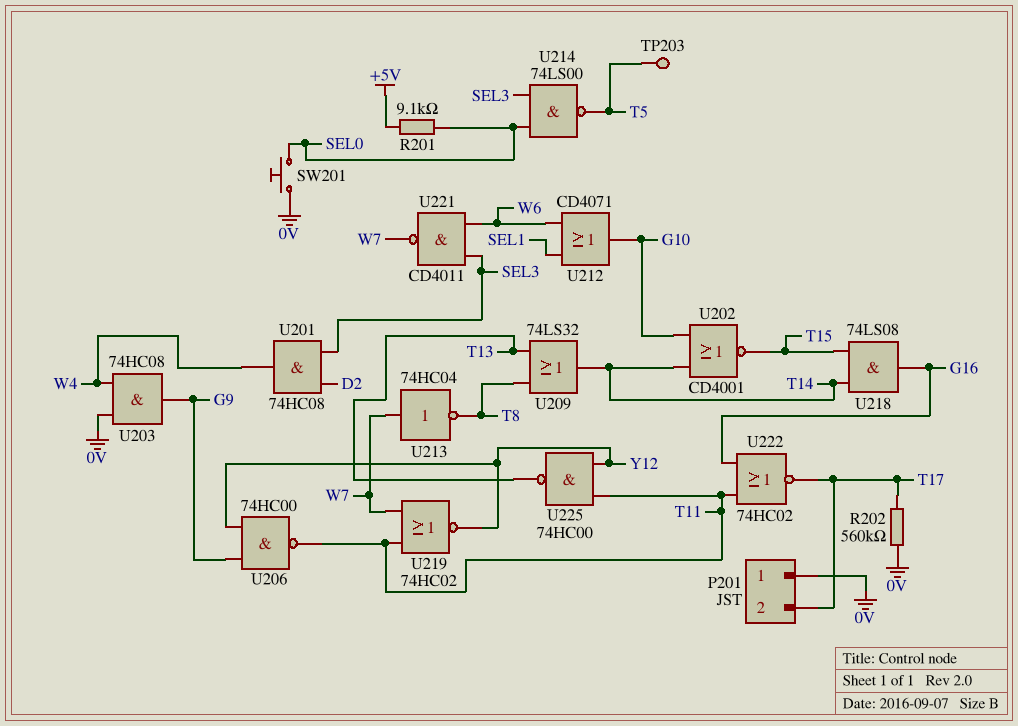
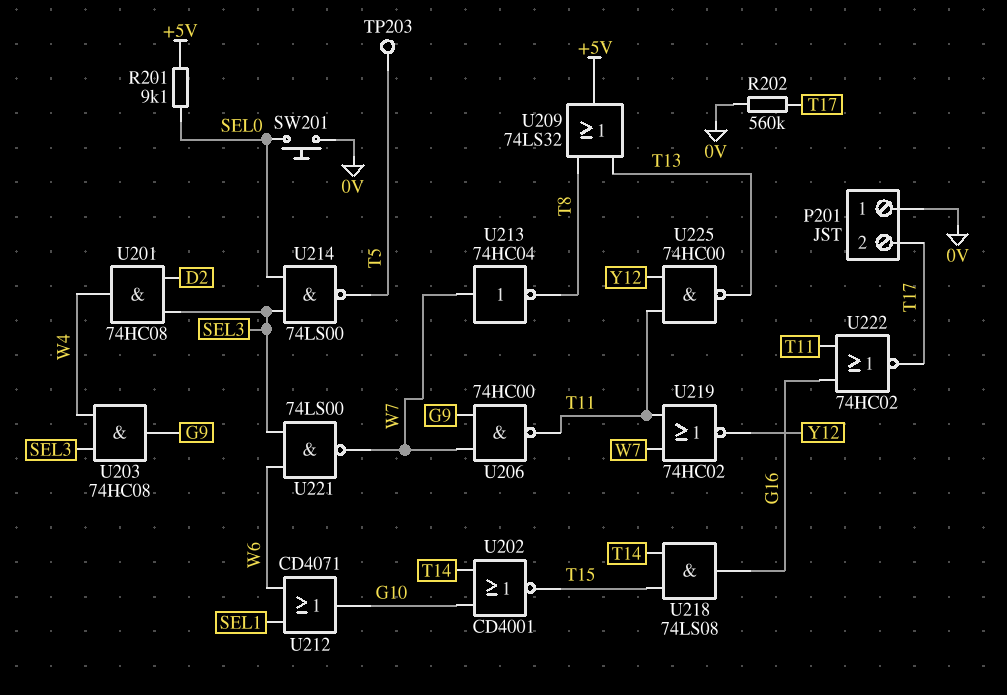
U203: AND 74HC08 (in 0V, in W4, out G9) -> AND 74HC08 (in SEL3, in W4, out G9)
U206: NAND 74HC00 (in G9, in Y12, out T11) -> NAND 74HC00 (in G9, in W7, out T11)
U209: OR 74LS32 (in T8, in T13, out T14) -> OR 74LS32 (in T8, in T13, out +5V)
U221: NAND CD4011 (in SEL3, in W6, out W7) -> NAND 74LS00 (in SEL3, in W6, out W7)

